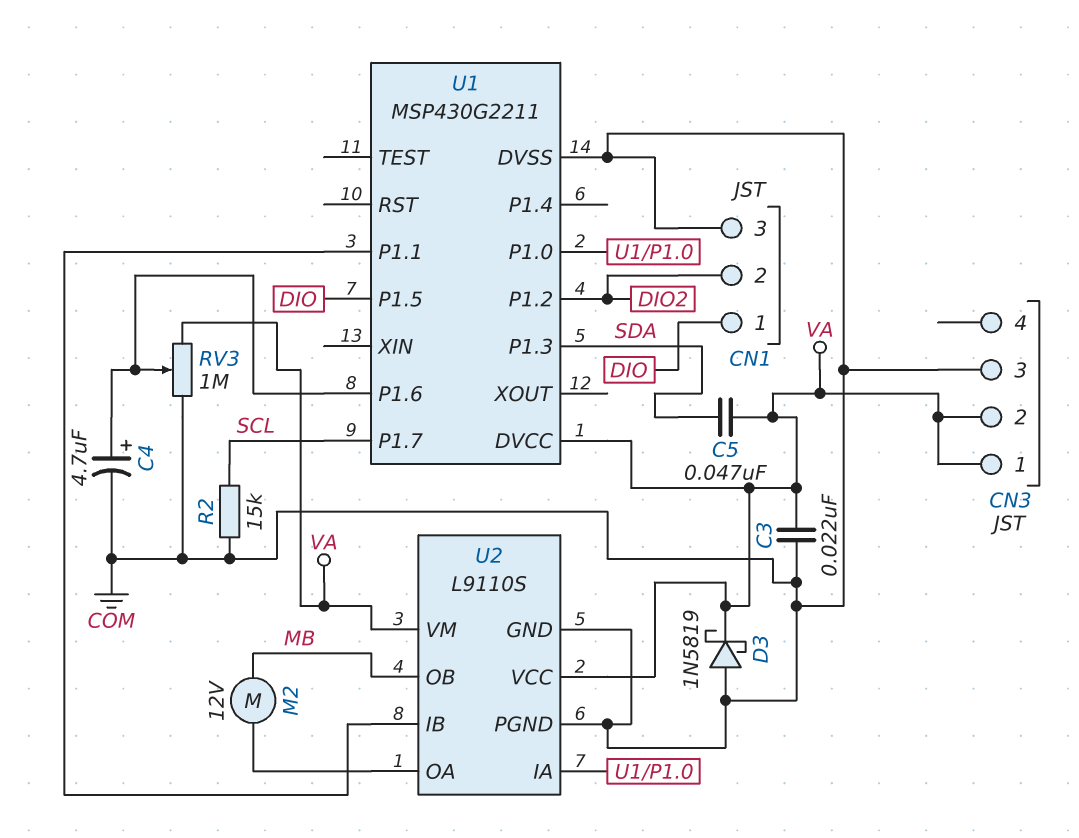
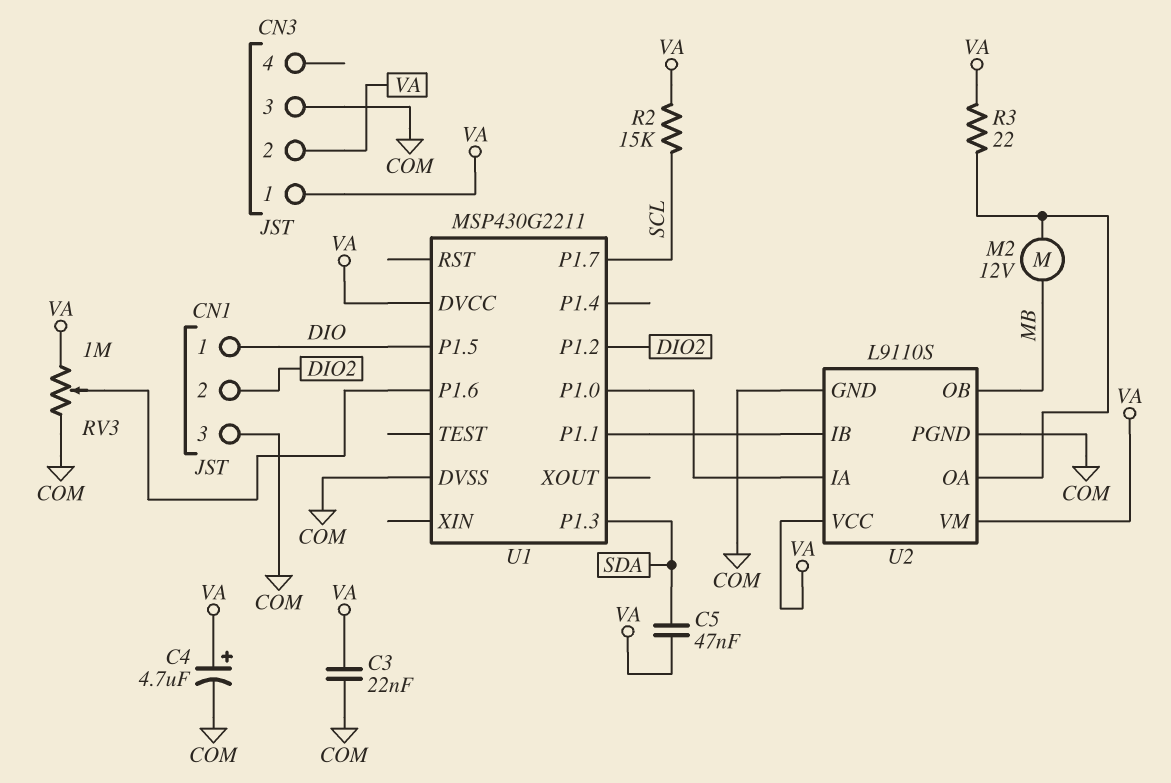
C4: 4.7uF (plus U1/P1.6, minus COM) -> 4.7uF (plus VA, minus COM)
D3: schottky 1N5819 (A COM, K VA) -> none
R2: 15k (COM, SCL) -> 15k (SCL, VA)
R3: none -> 22 (U2/OA, VA)

